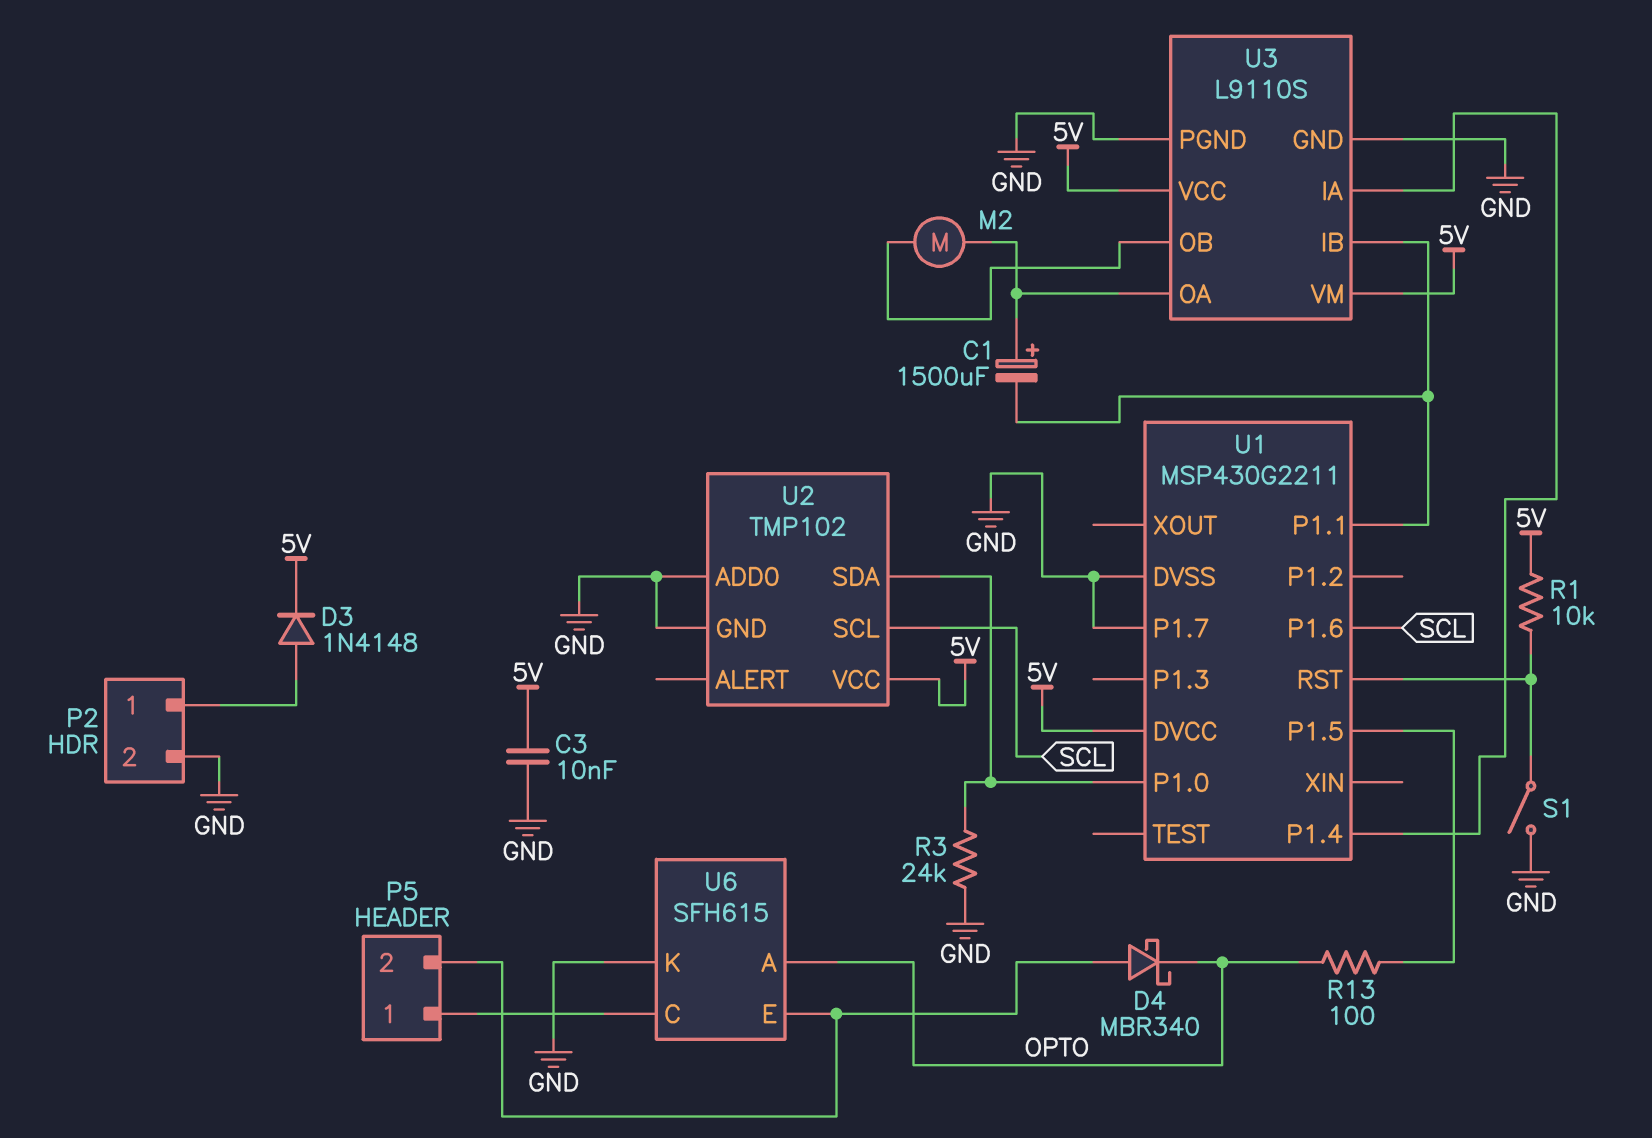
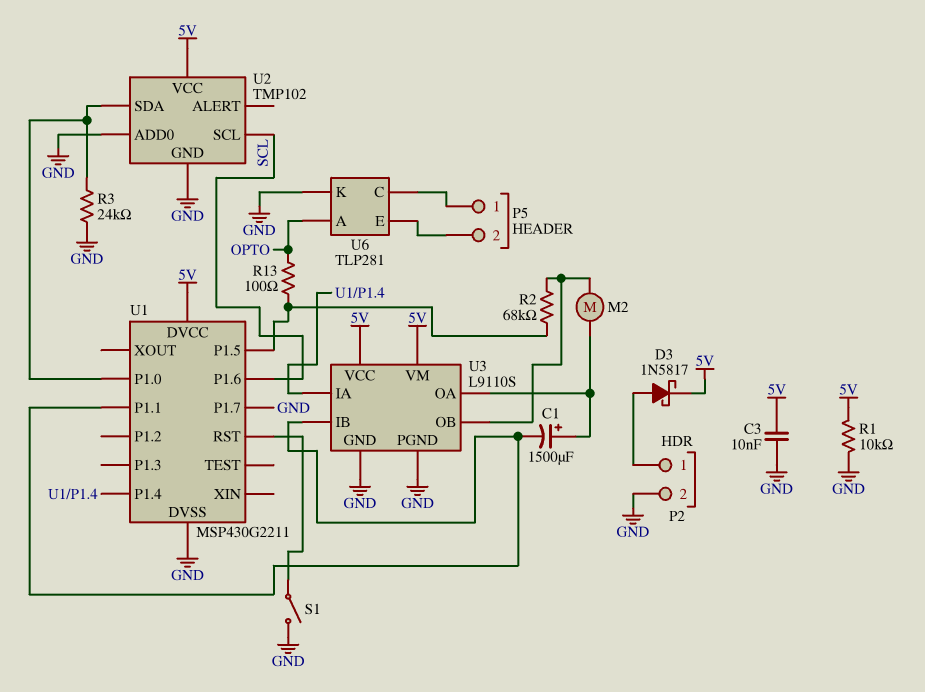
D3: diode 1N4148 (A P2/1, K 5V) -> schottky 1N5817 (A P2/1, K 5V)
D4: schottky MBR340 (A P5/2, K OPTO) -> none
R1: 10k (5V, U1/RST) -> 10k (5V, GND)
R2: none -> 68k (U1/P1.5, U3/OB)
U6: SFH615 -> TLP281

